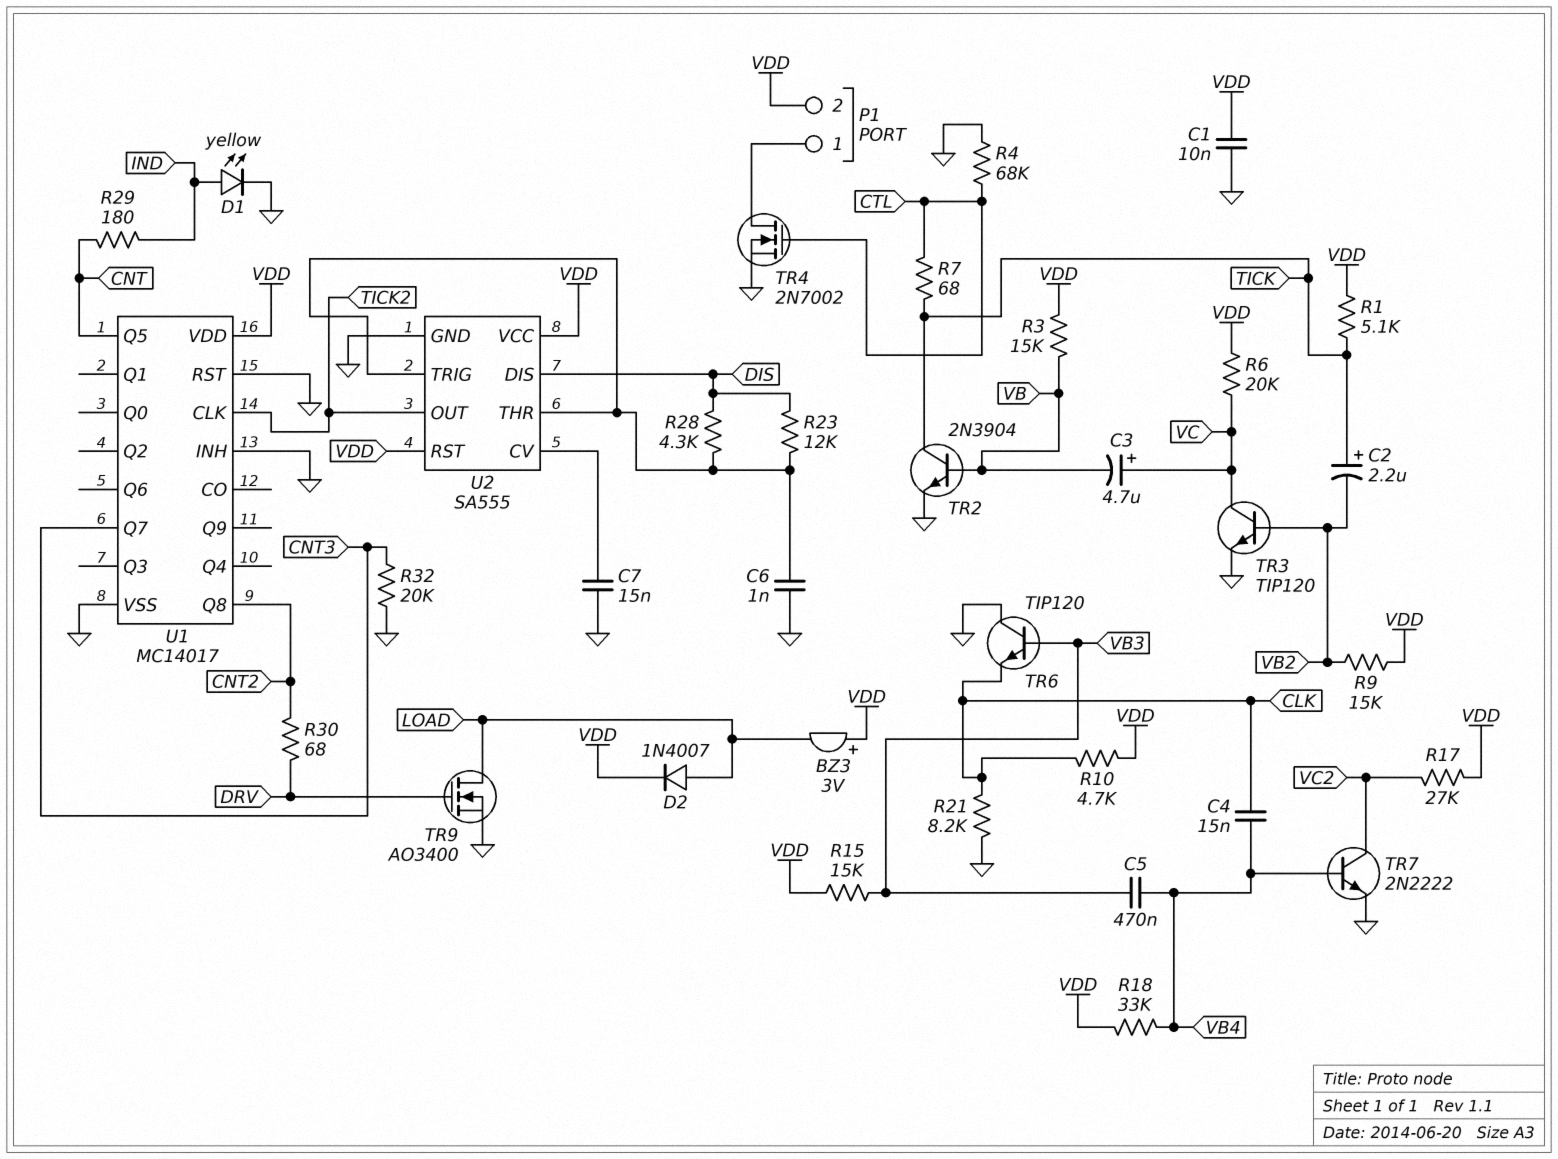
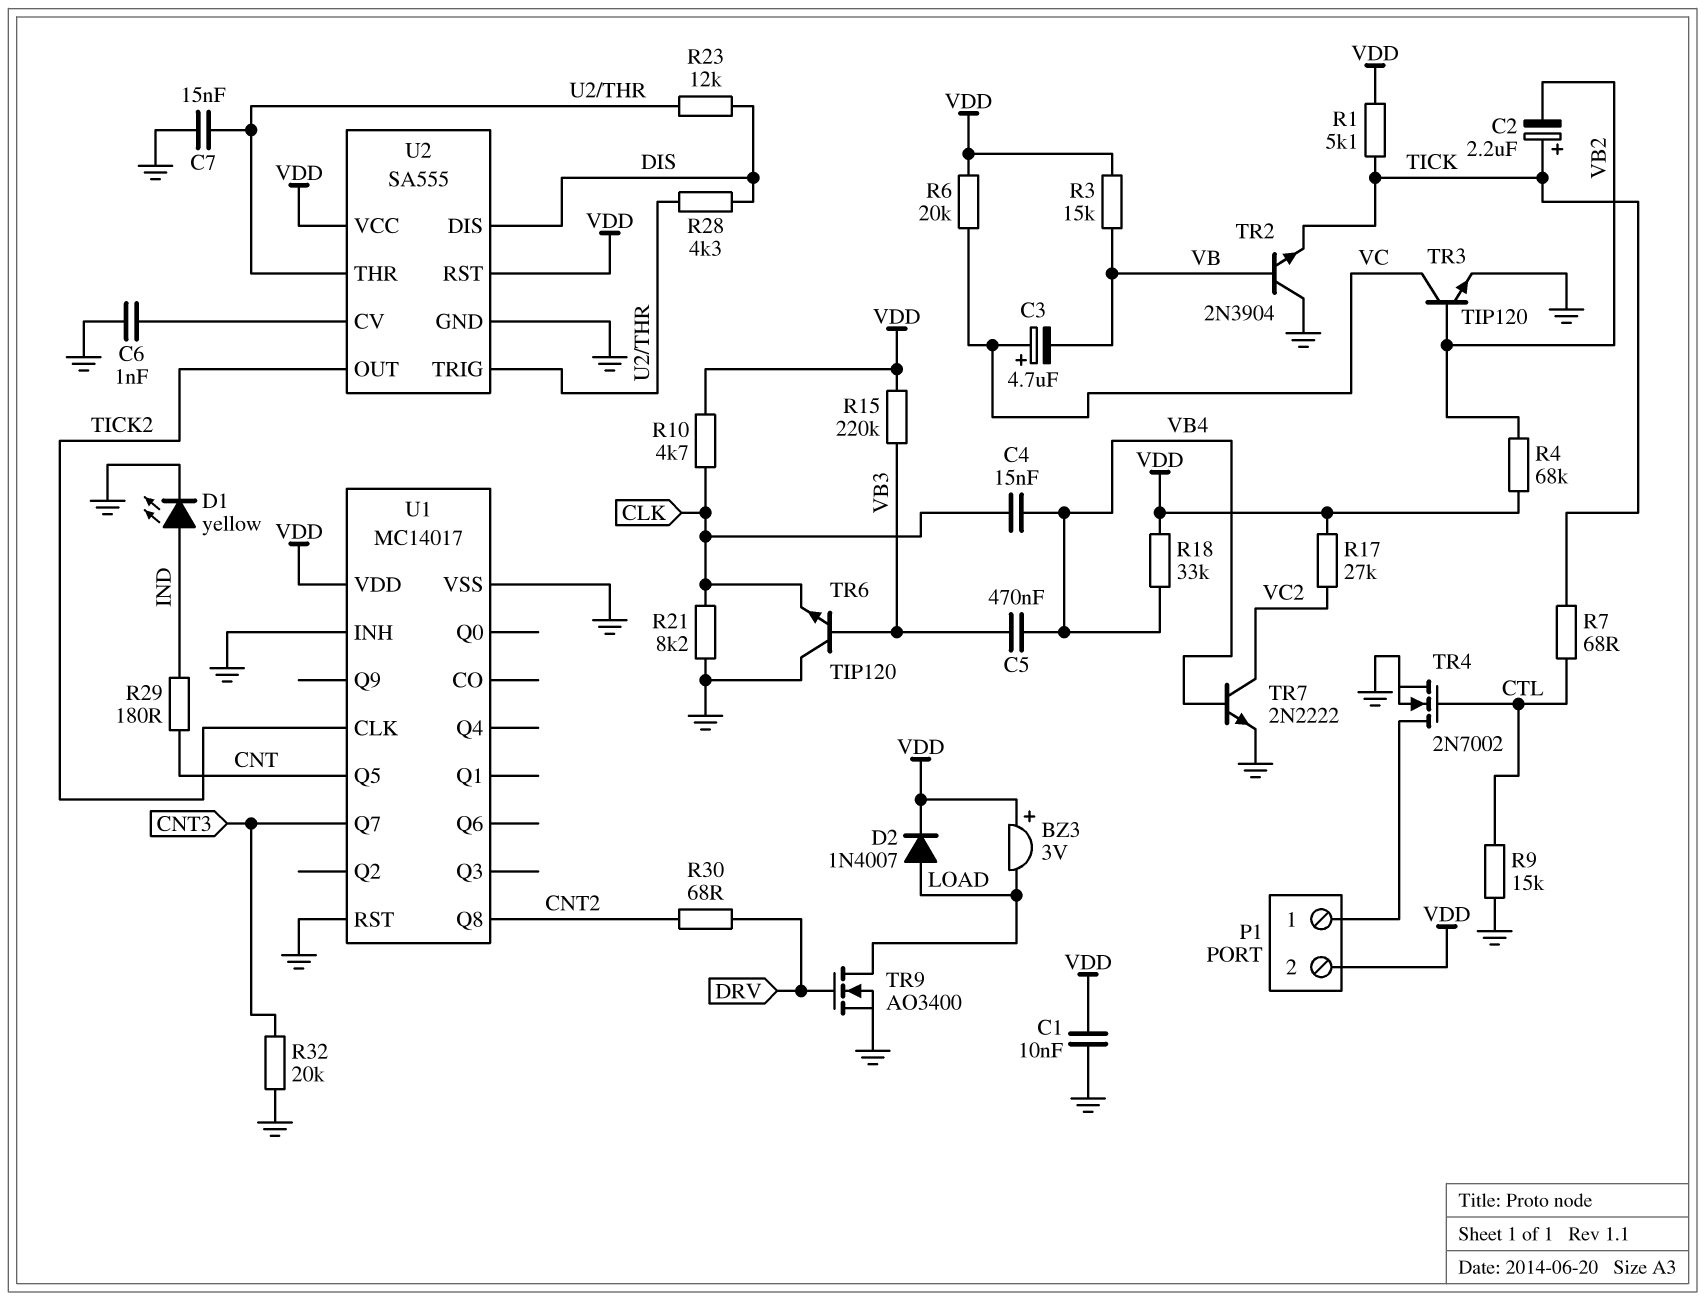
C6: 1nF (GND, U2/THR) -> 1nF (GND, U2/CV)
C7: 15nF (GND, U2/CV) -> 15nF (GND, U2/THR)
R4: 68k (CTL, GND) -> 68k (VB2, VDD)
R9: 15k (VB2, VDD) -> 15k (CTL, GND)
R15: 15k (VB3, VDD) -> 220k (VB3, VDD)
TR2: NPN 2N3904 (B VB, C TICK, E GND) -> NPN 2N3904 (B VB, C GND, E TICK)

